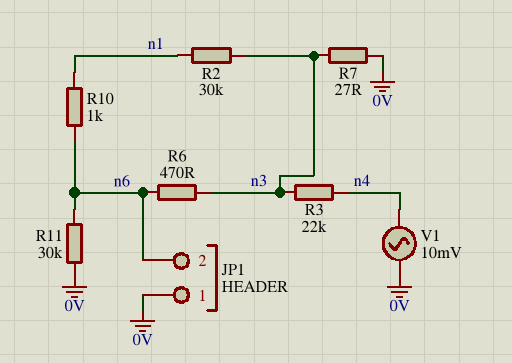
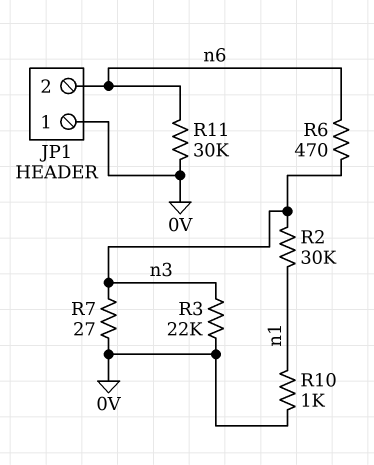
R3: 22k (n3, n4) -> 22k (0V, n3)
R10: 1k (n1, n6) -> 1k (0V, n1)
V1: AC 10mV (0V, n4) -> none

